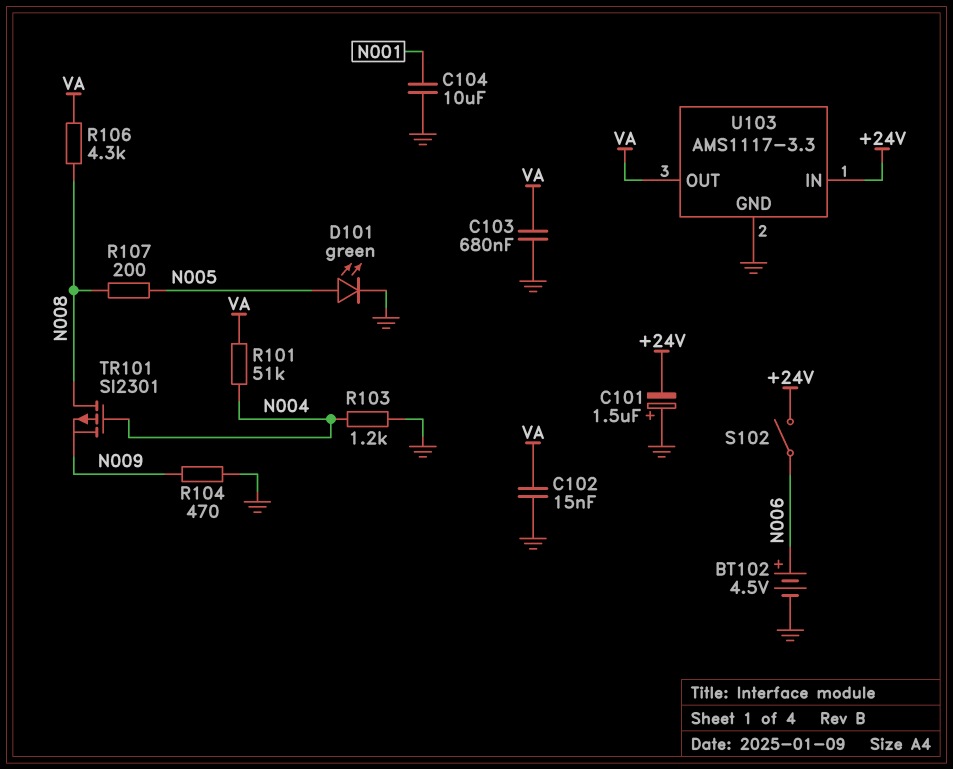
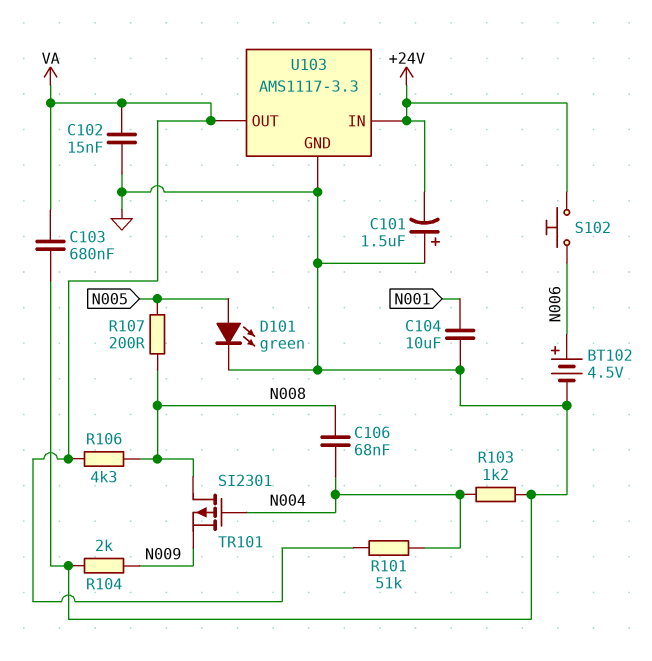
C106: none -> 68nF (N004, N008)
R104: 470 (GND, N009) -> 2k (GND, N009)
S102: switch (+24V, N006) -> button (+24V, N006)

